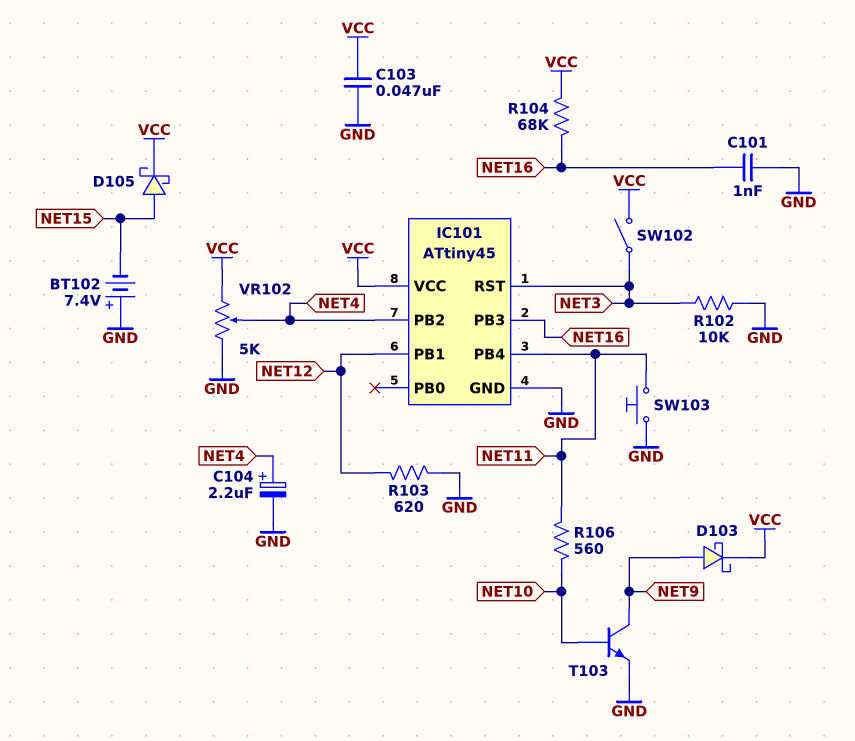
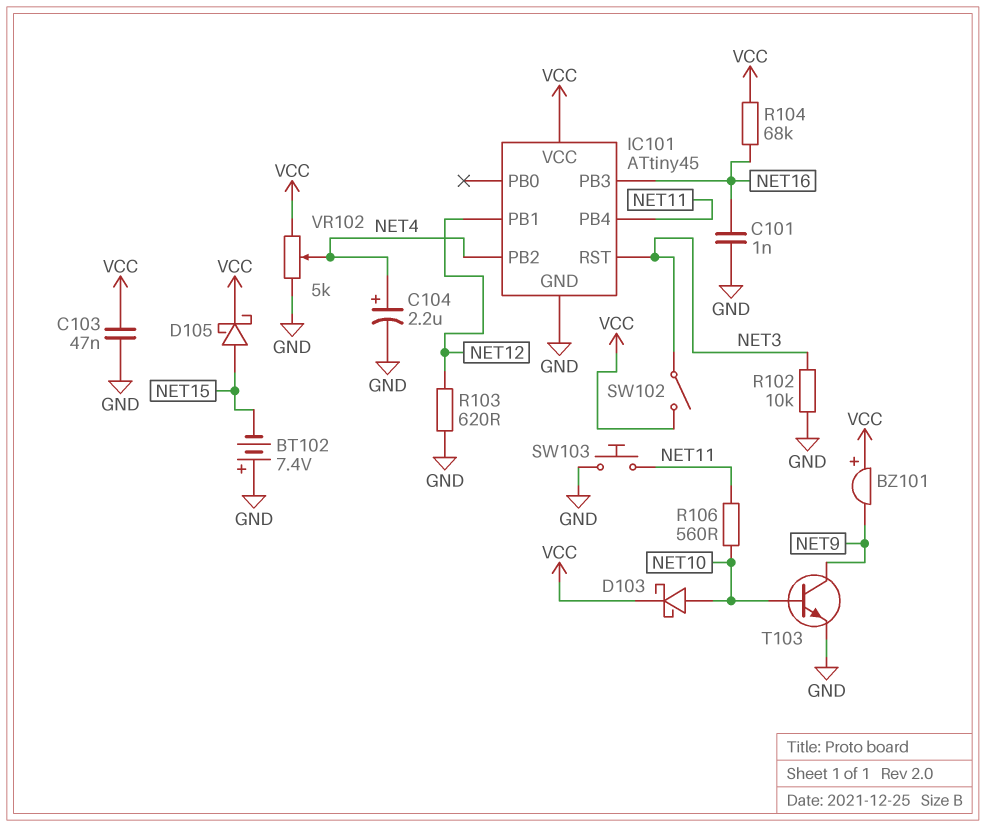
BZ101: none -> buzzer (plus VCC, minus NET9)
D103: schottky (A NET9, K VCC) -> schottky (A NET10, K VCC)

